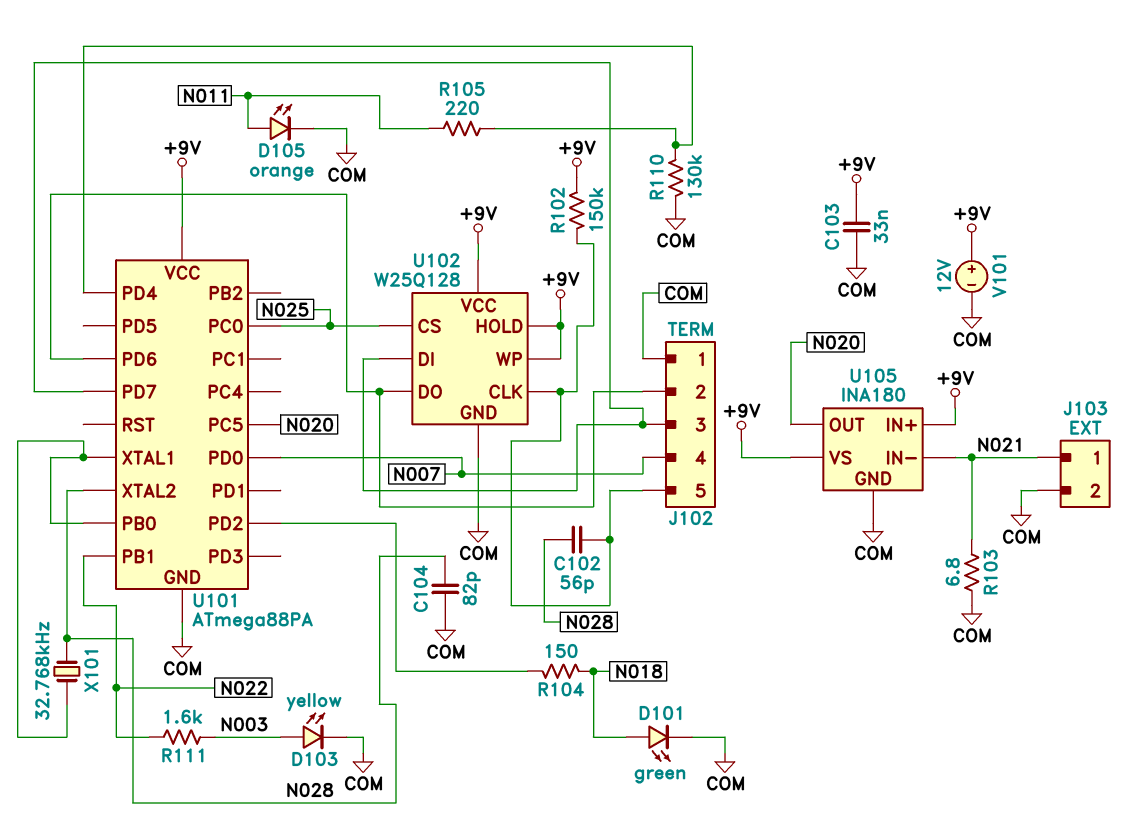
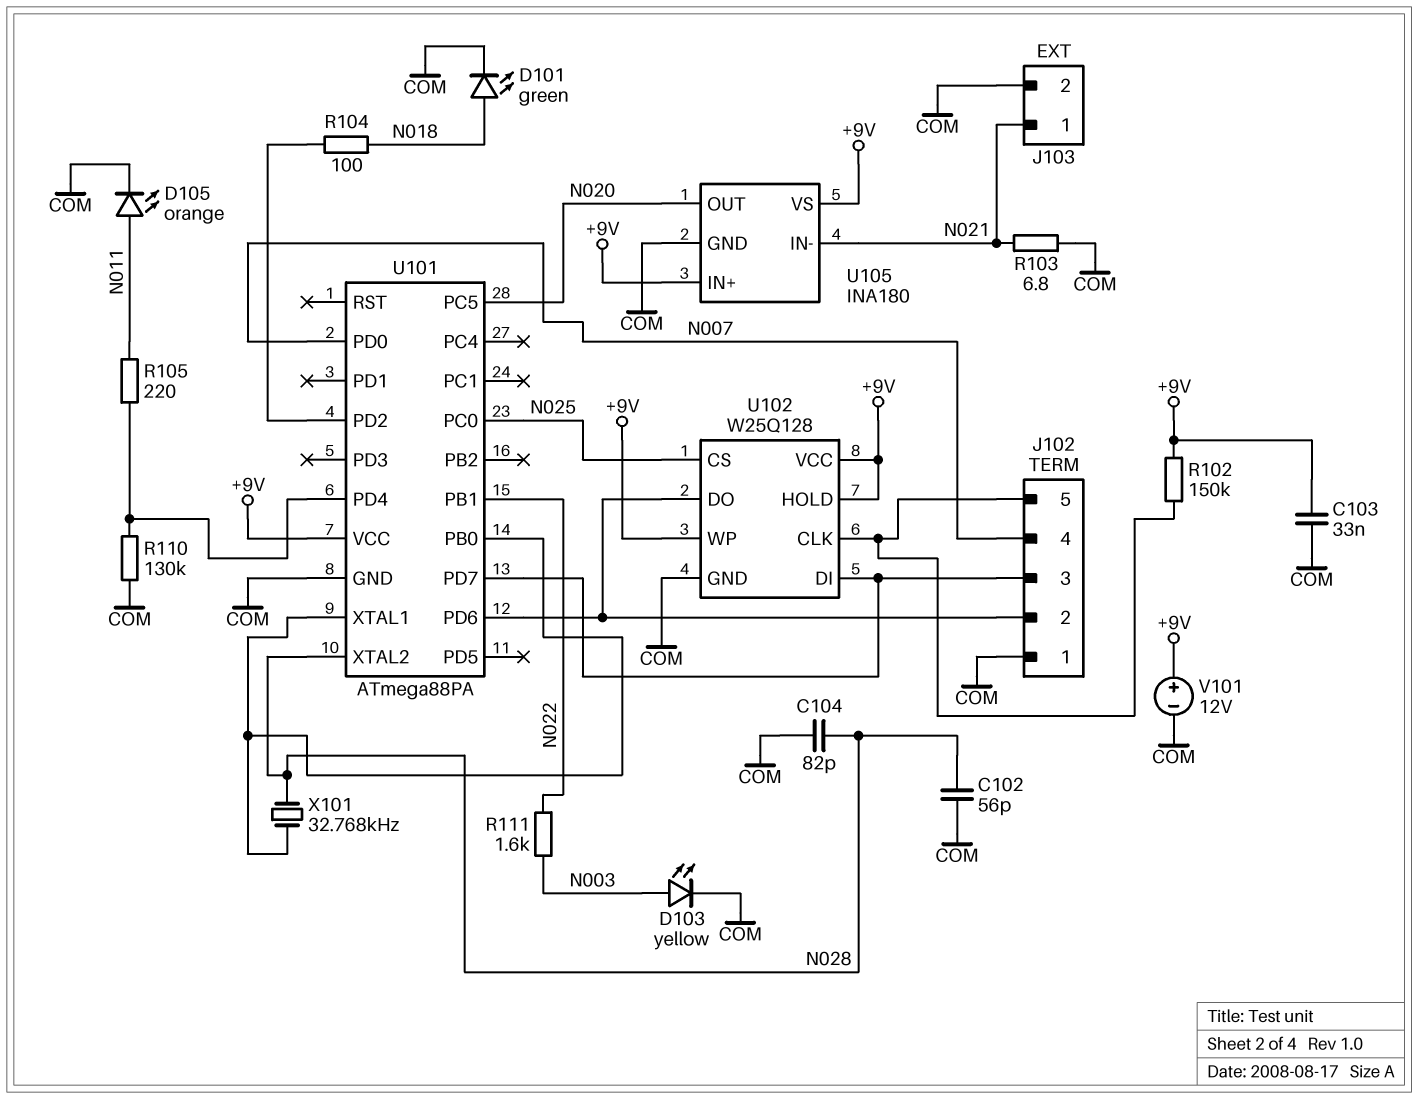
C102: 56pF (J102/5, N028) -> 56pF (COM, N028)
R104: 150 (N018, U101/PD2) -> 100 (N018, U101/PD2)

